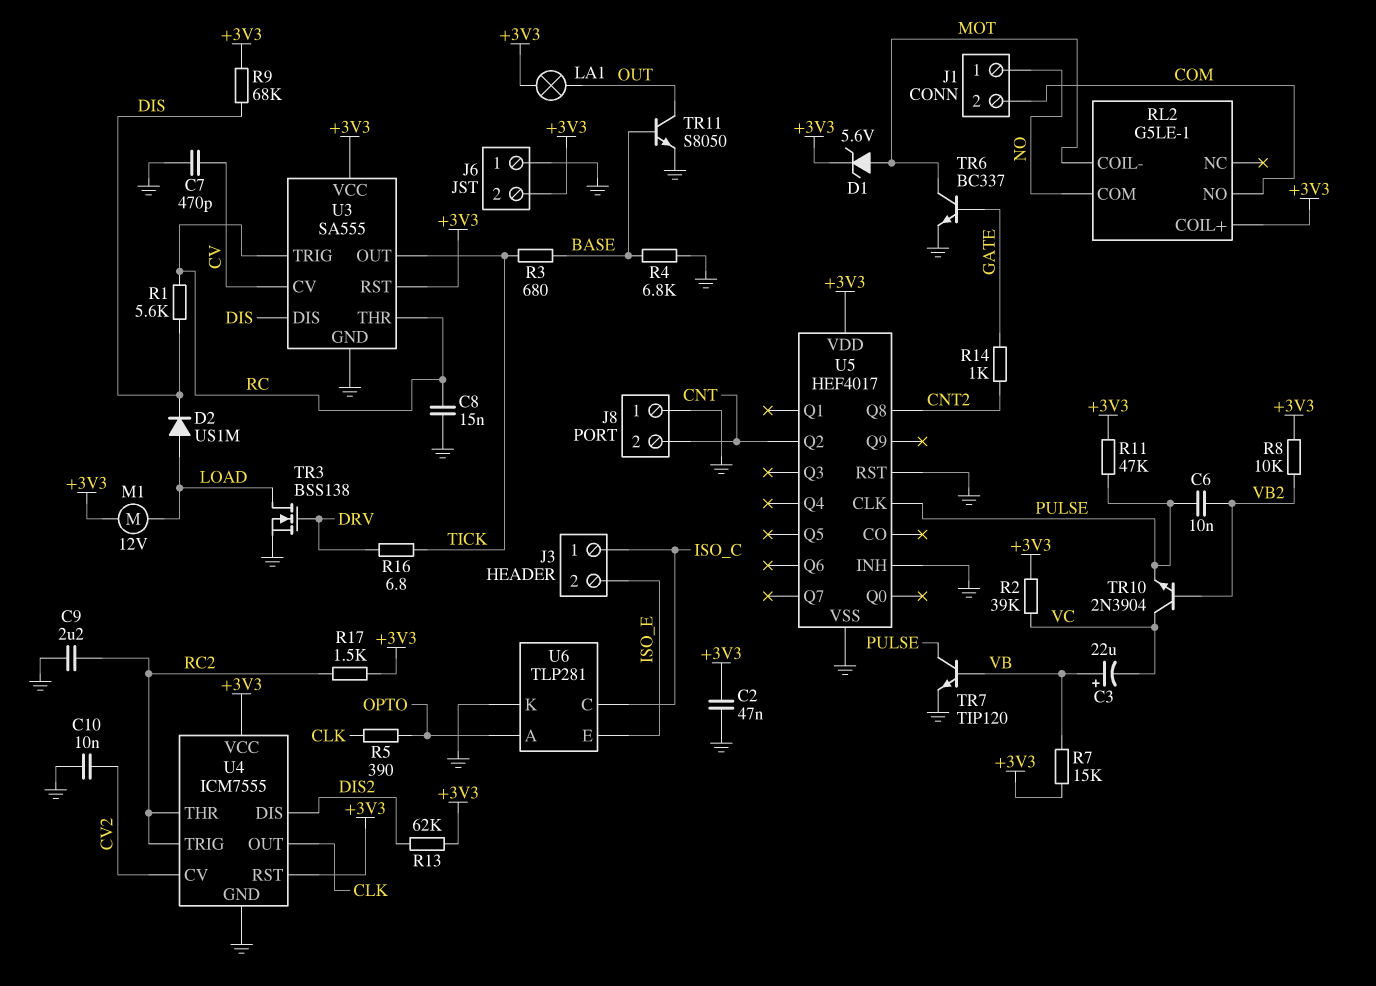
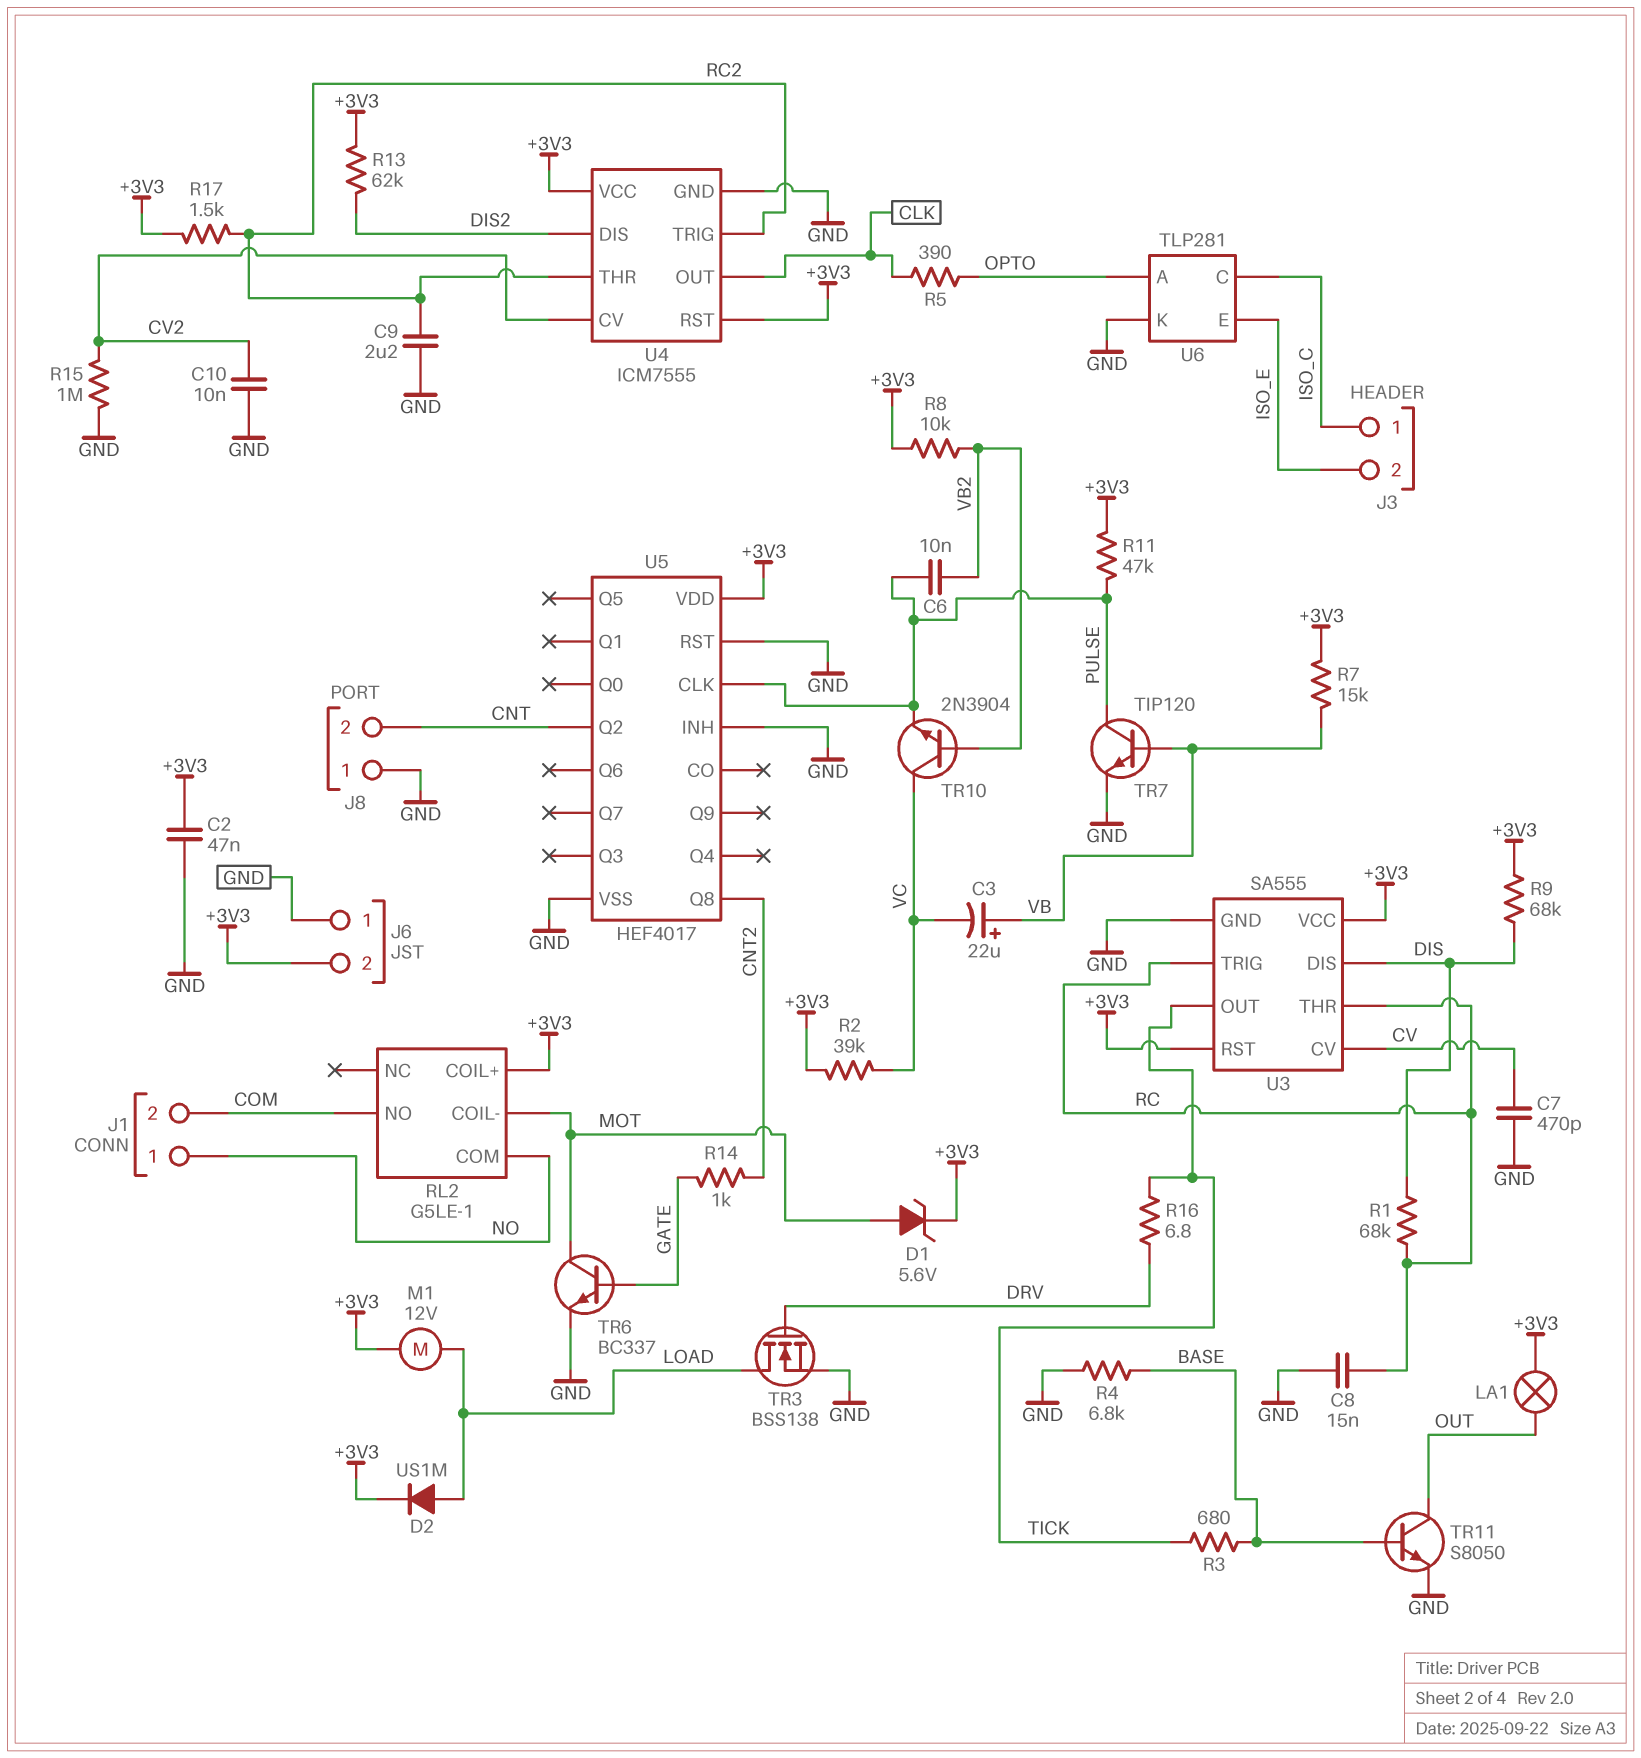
D2: diode US1M (A LOAD, K DIS) -> diode US1M (A LOAD, K +3V3)
R1: 5.6k (DIS, RC) -> 68k (DIS, RC)
R15: none -> 1M (CV2, GND)

